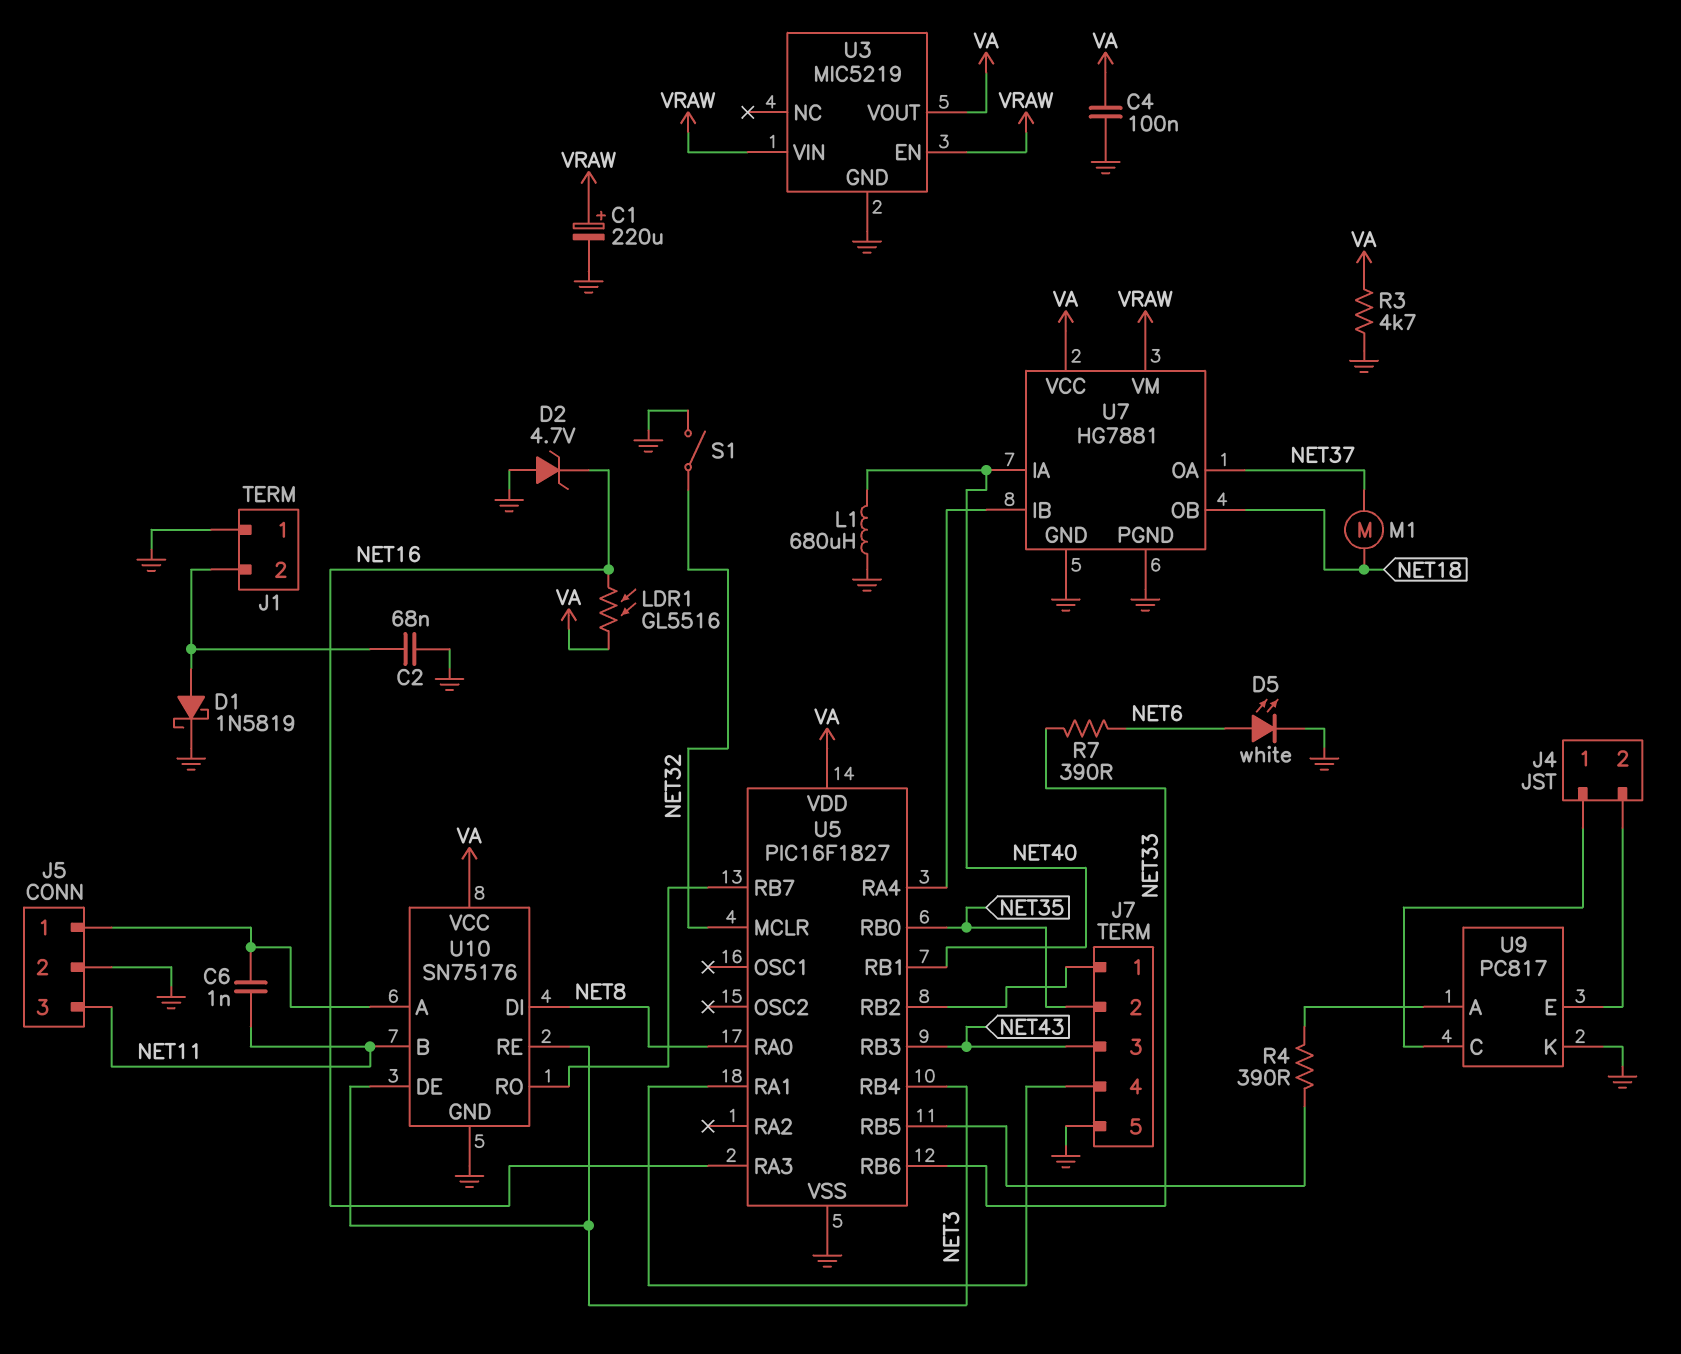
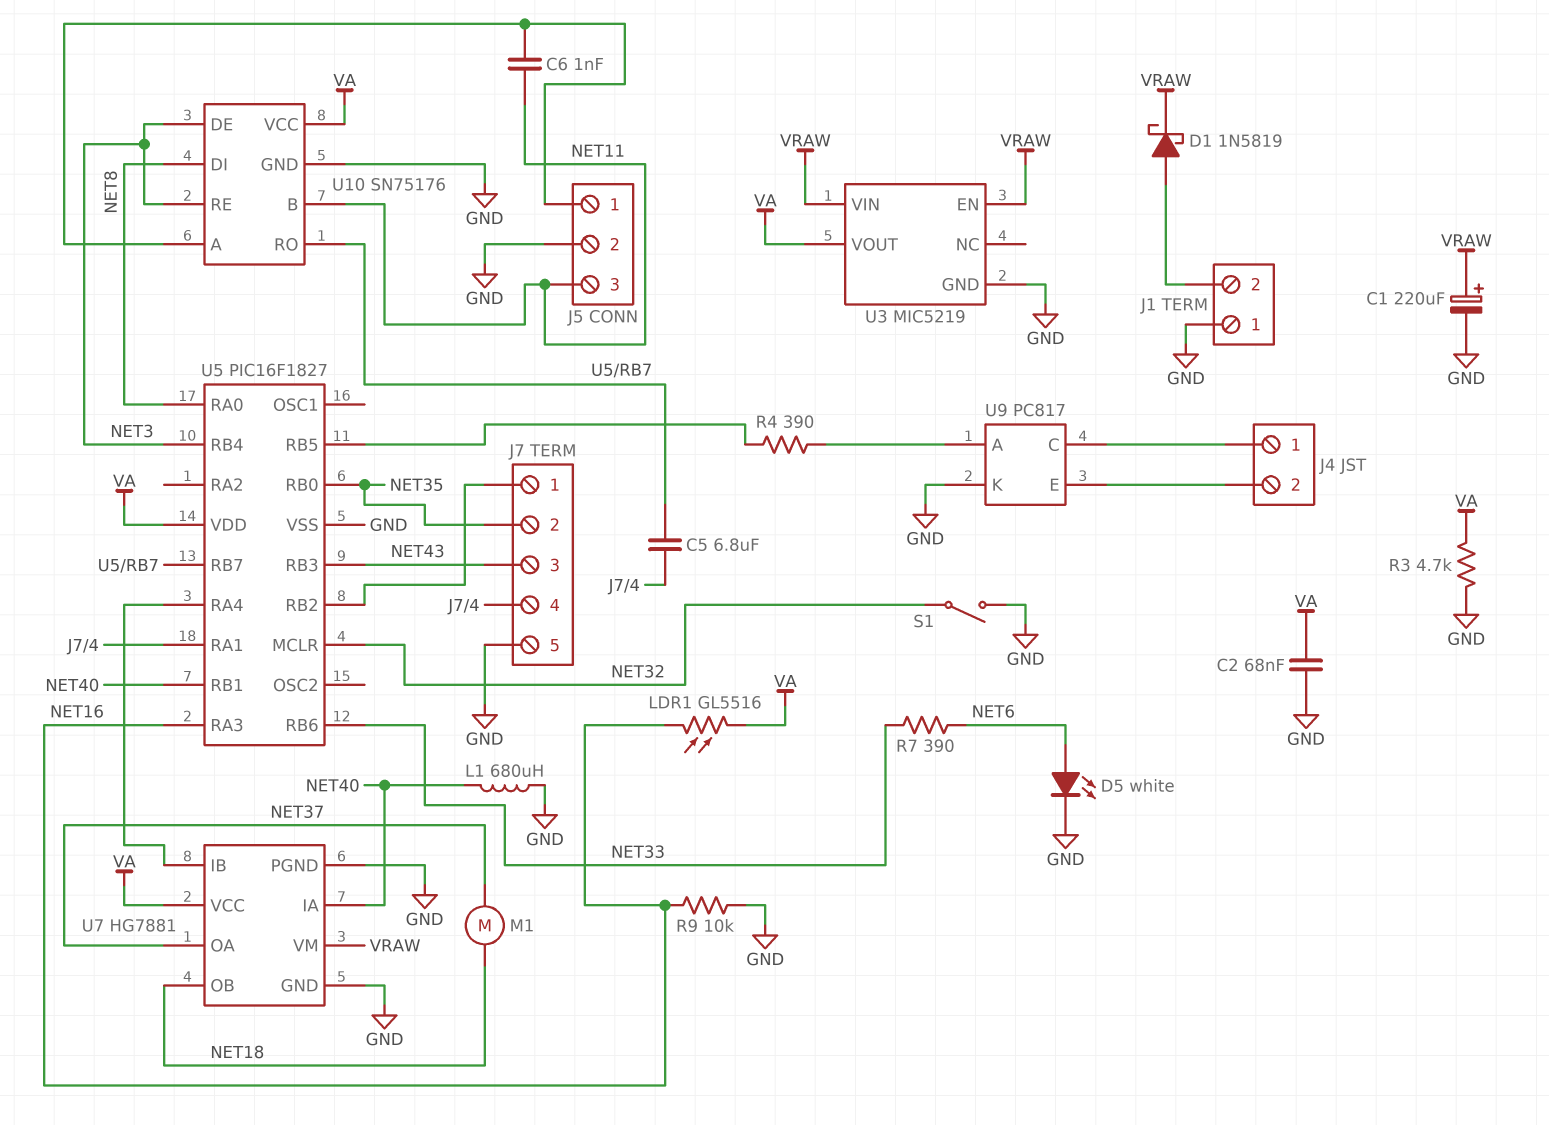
C2: 68nF (GND, J1/2) -> 68nF (GND, VA)
C4: 100nF (GND, VA) -> none
C5: none -> 6.8uF (J7/4, U5/RB7)
D1: schottky 1N5819 (A J1/2, K GND) -> schottky 1N5819 (A J1/2, K VRAW)
D2: zener 4.7V (A GND, K NET16) -> none
R9: none -> 10k (GND, NET16)

